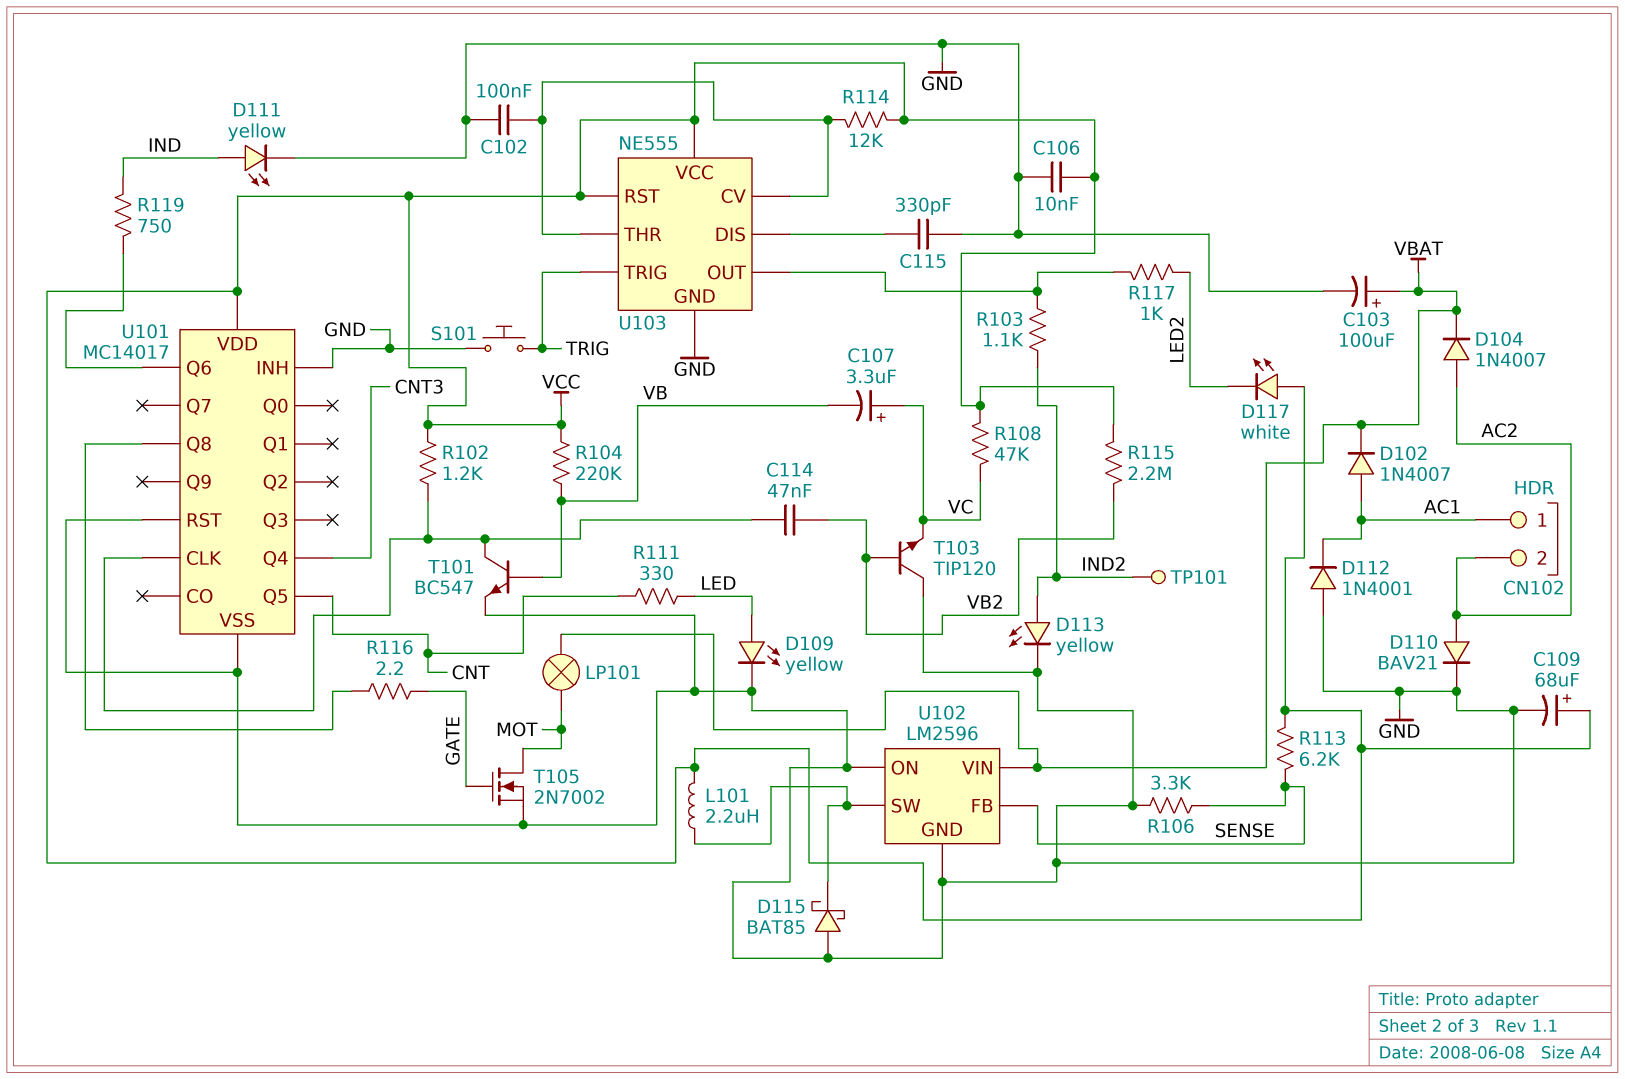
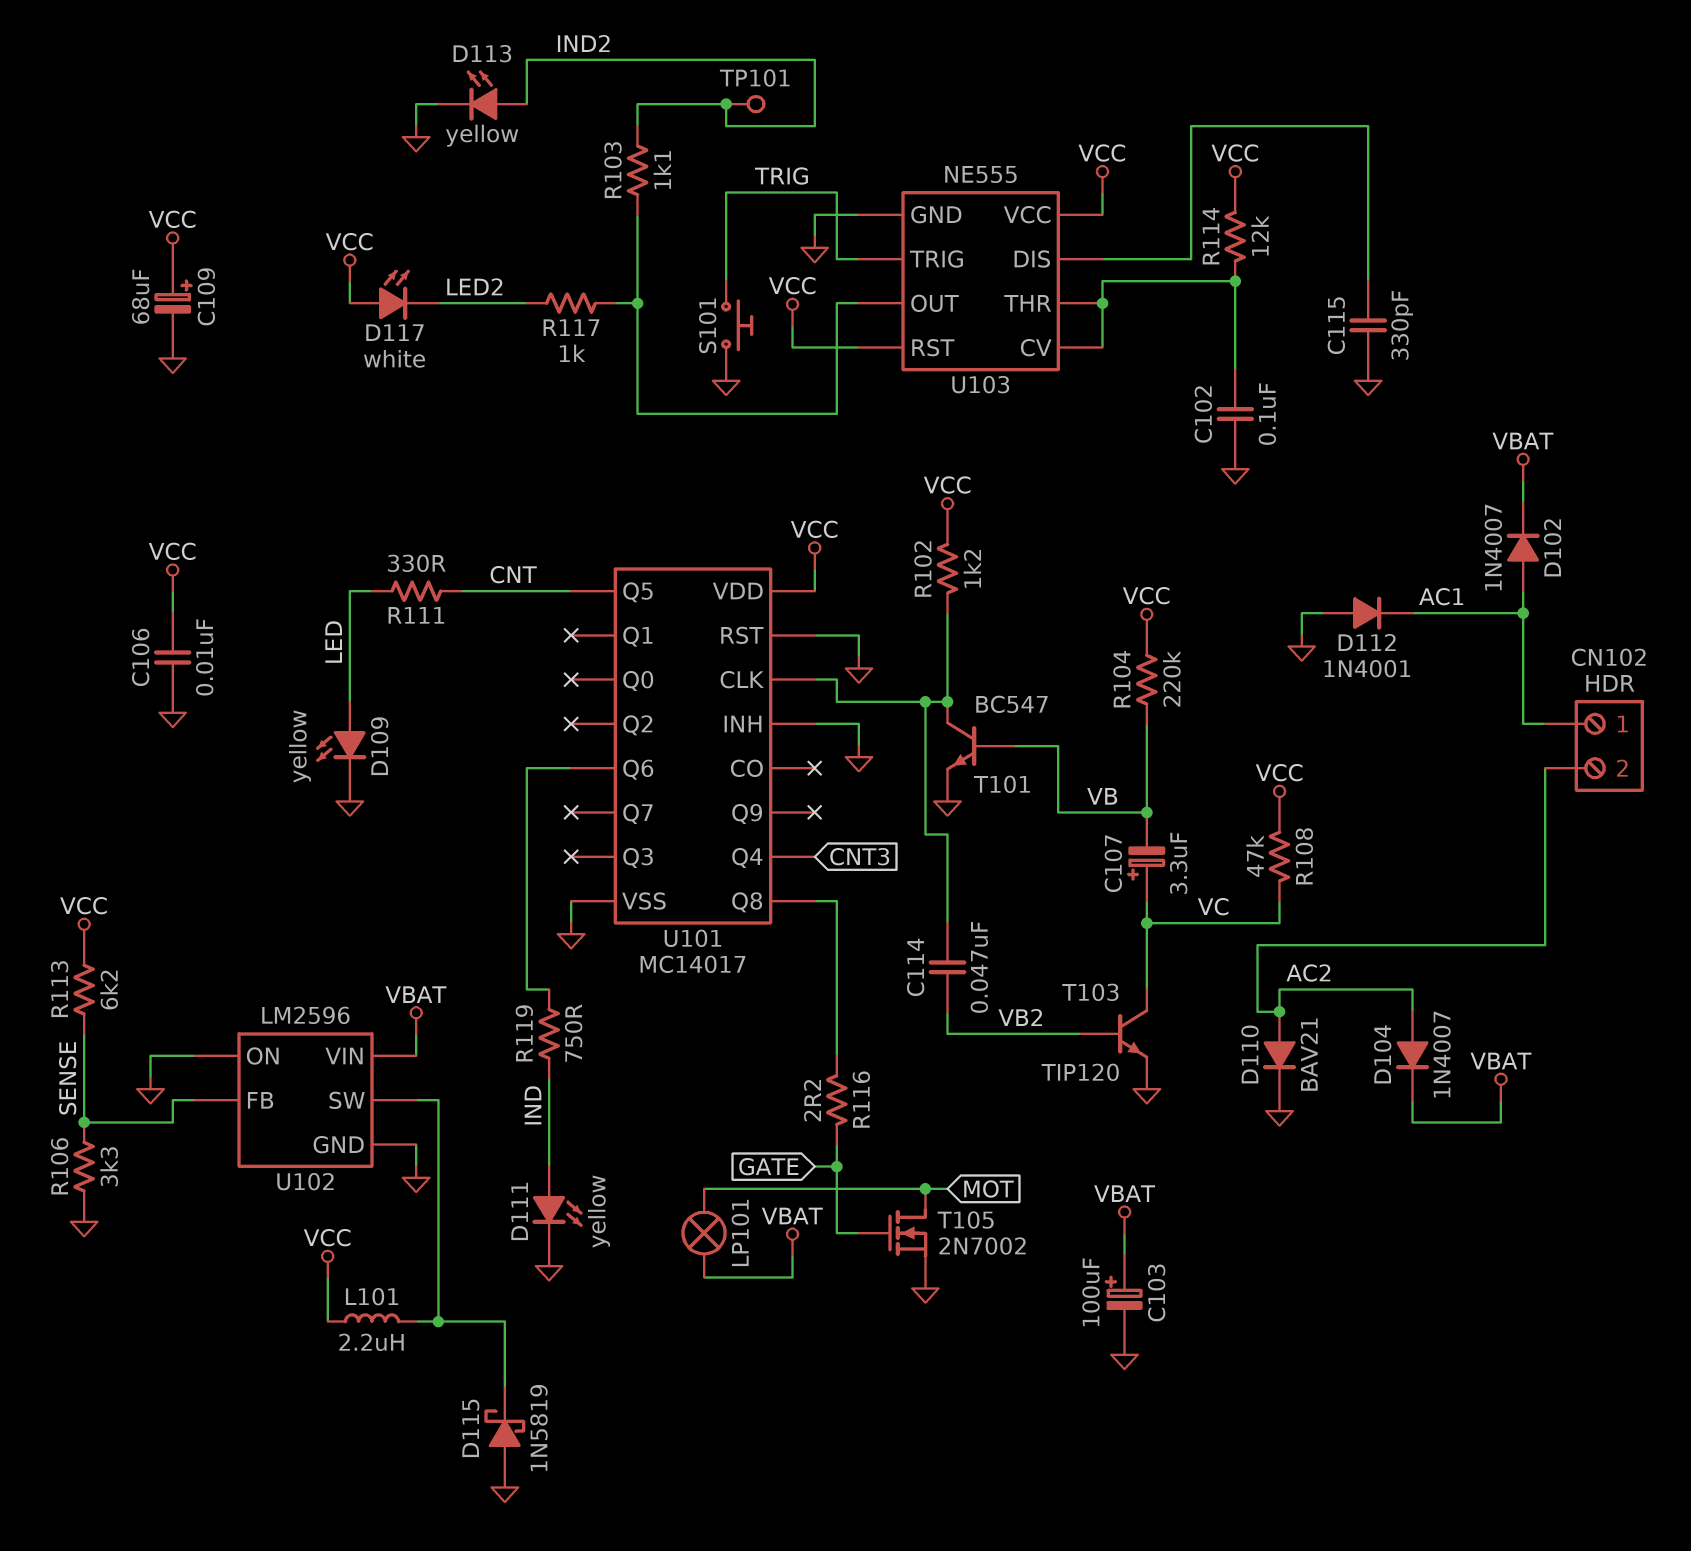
D115: schottky BAT85 (A GND, K U102/SW) -> schottky 1N5819 (A GND, K U102/SW)
R115: 2.2M (VB2, VCC) -> none
T103: NPN TIP120 (B VB2, C GND, E VC) -> NPN TIP120 (B VB2, C VC, E GND)

